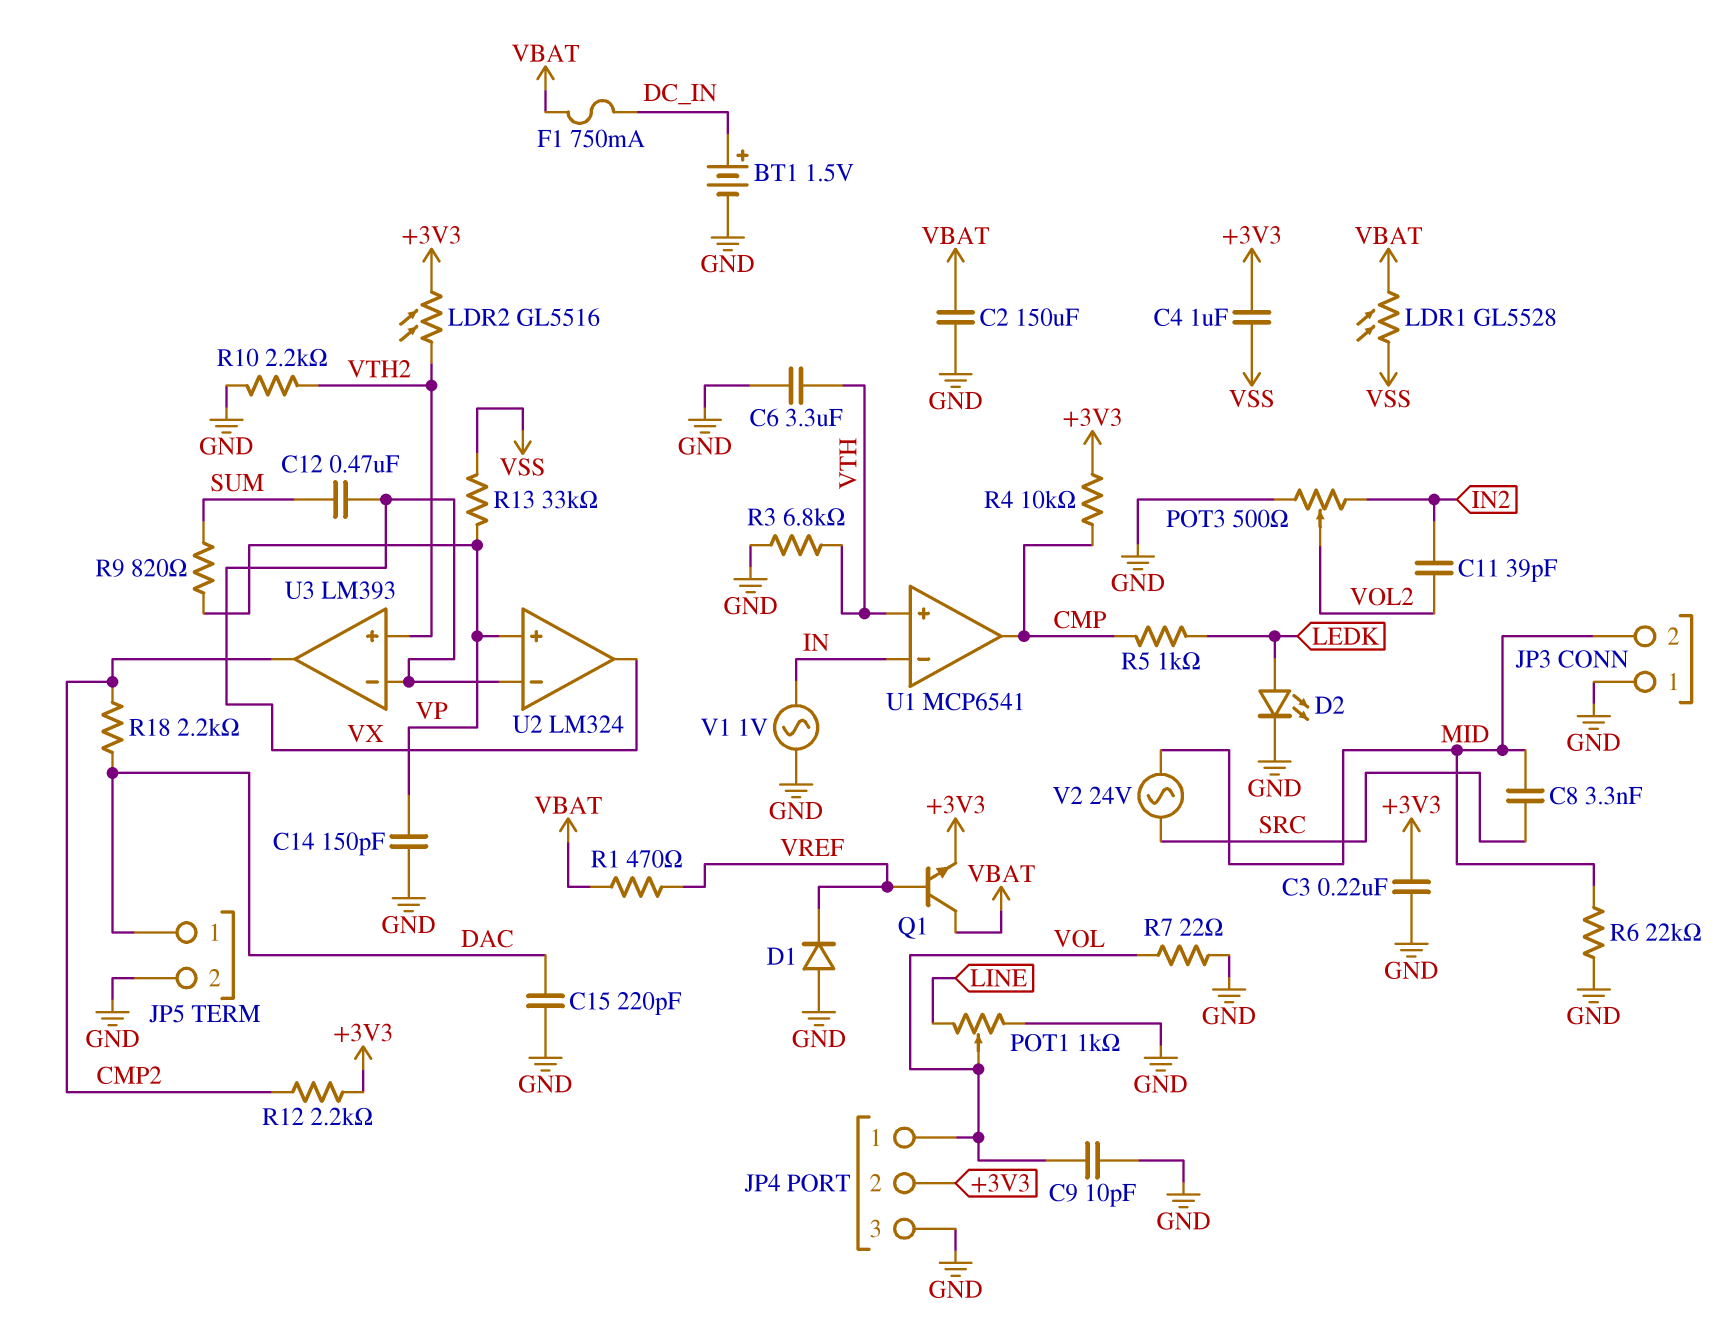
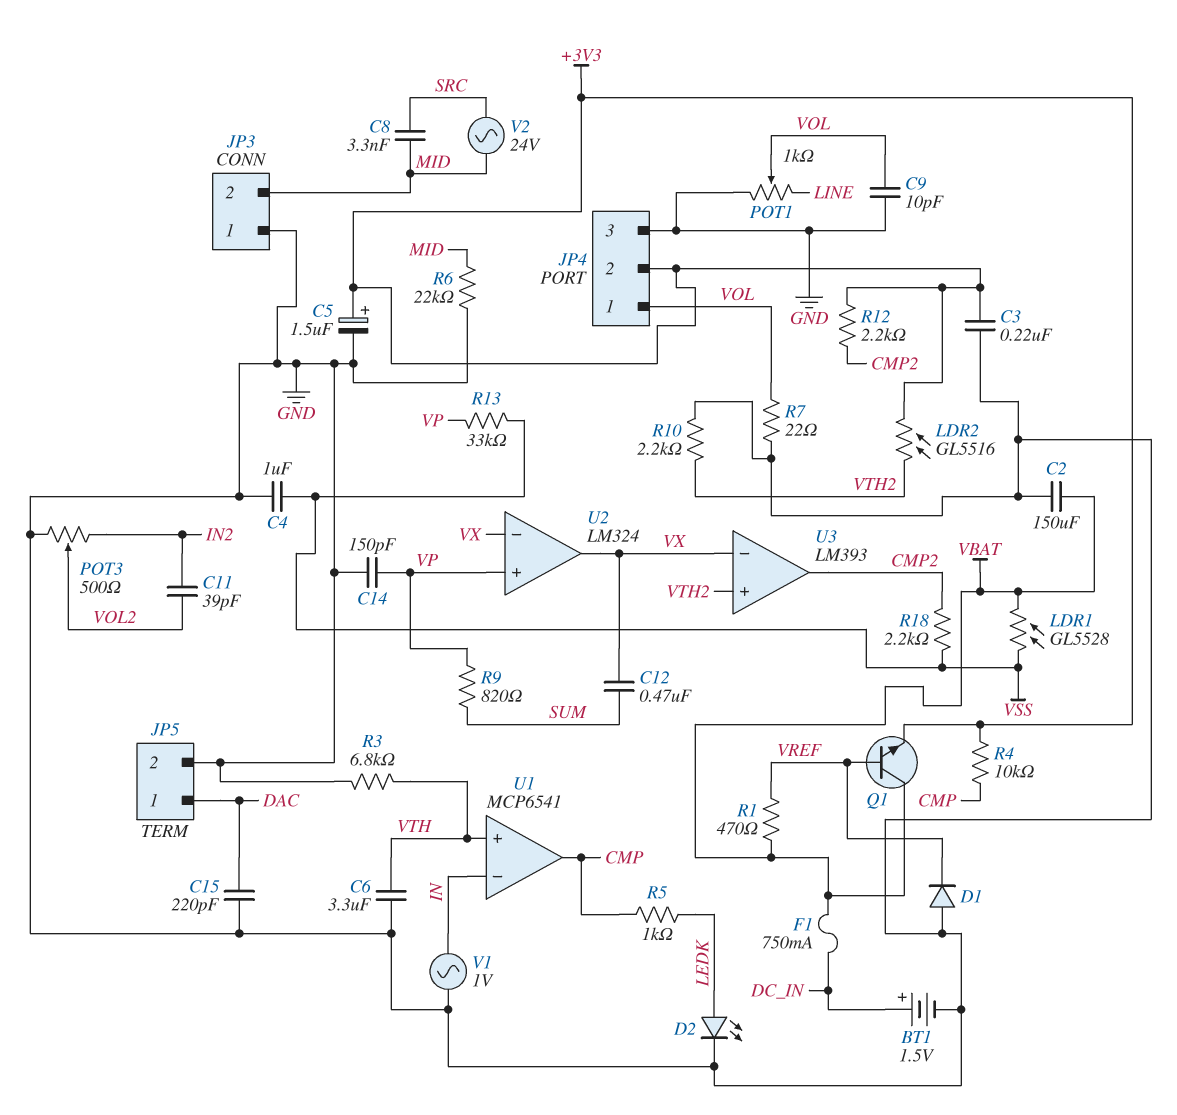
C4: 1uF (+3V3, VSS) -> 1uF (GND, VSS)
C5: none -> 1.5uF (plus +3V3, minus GND)
R18: 2.2k (CMP2, DAC) -> 2.2k (CMP2, VSS)

